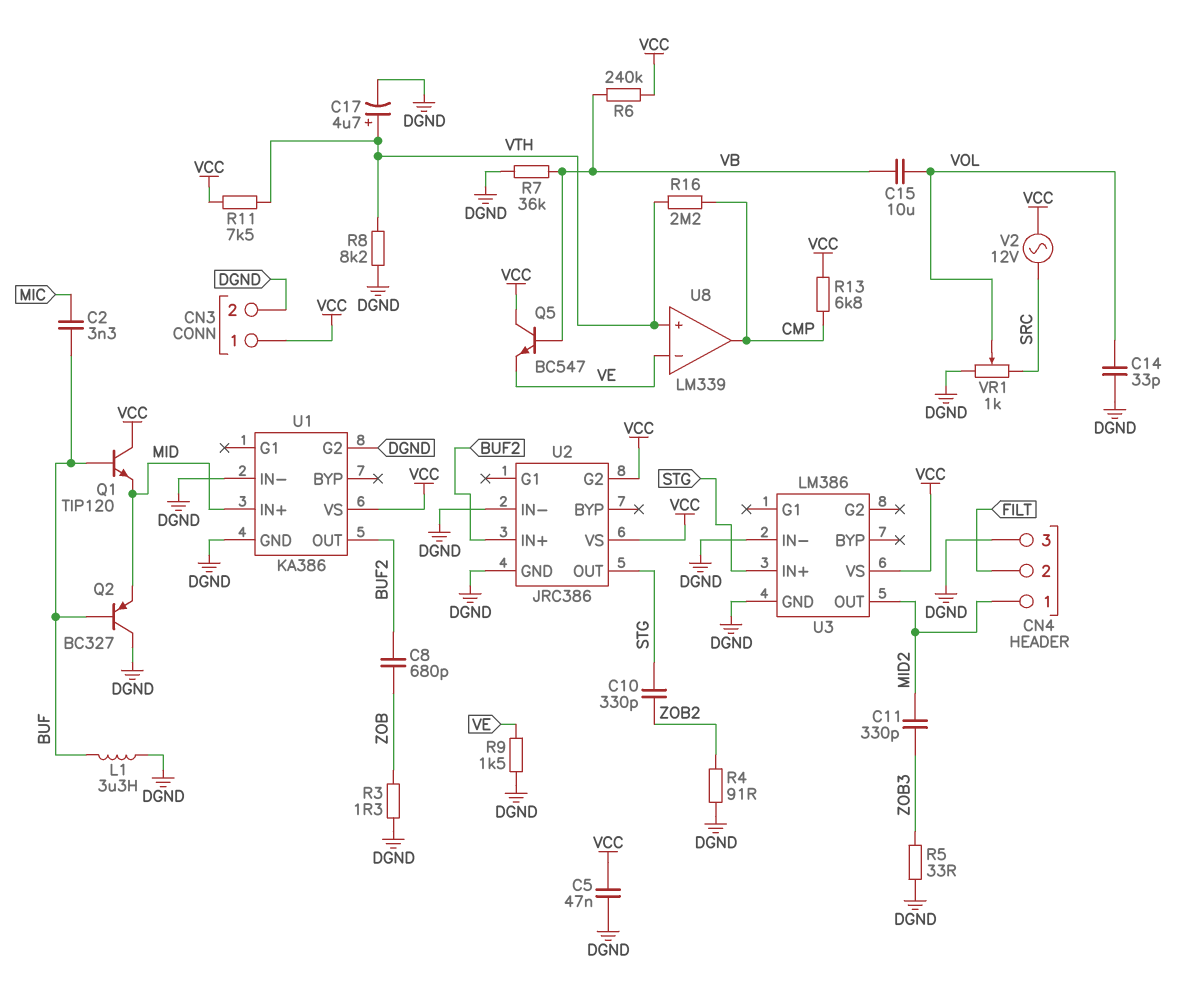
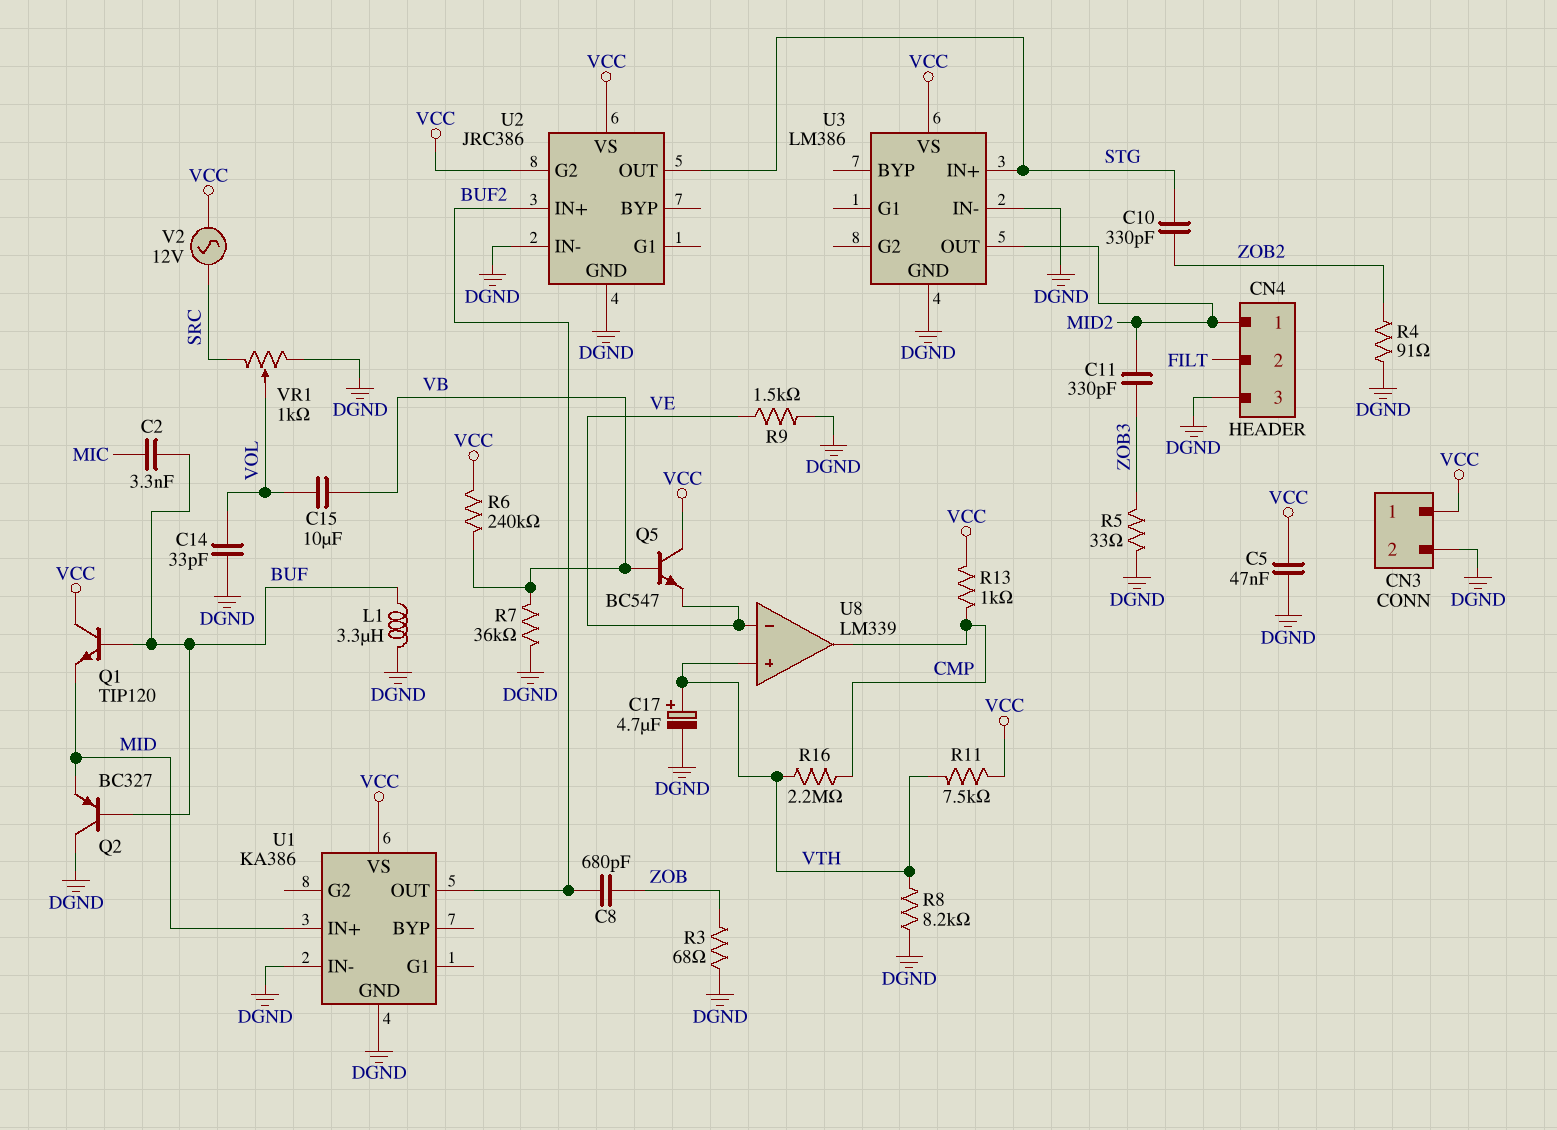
R3: 1.3 (DGND, ZOB) -> 68 (DGND, ZOB)
R13: 6.8k (CMP, VCC) -> 1k (CMP, VCC)
U1 pin G2: DGND -> none

